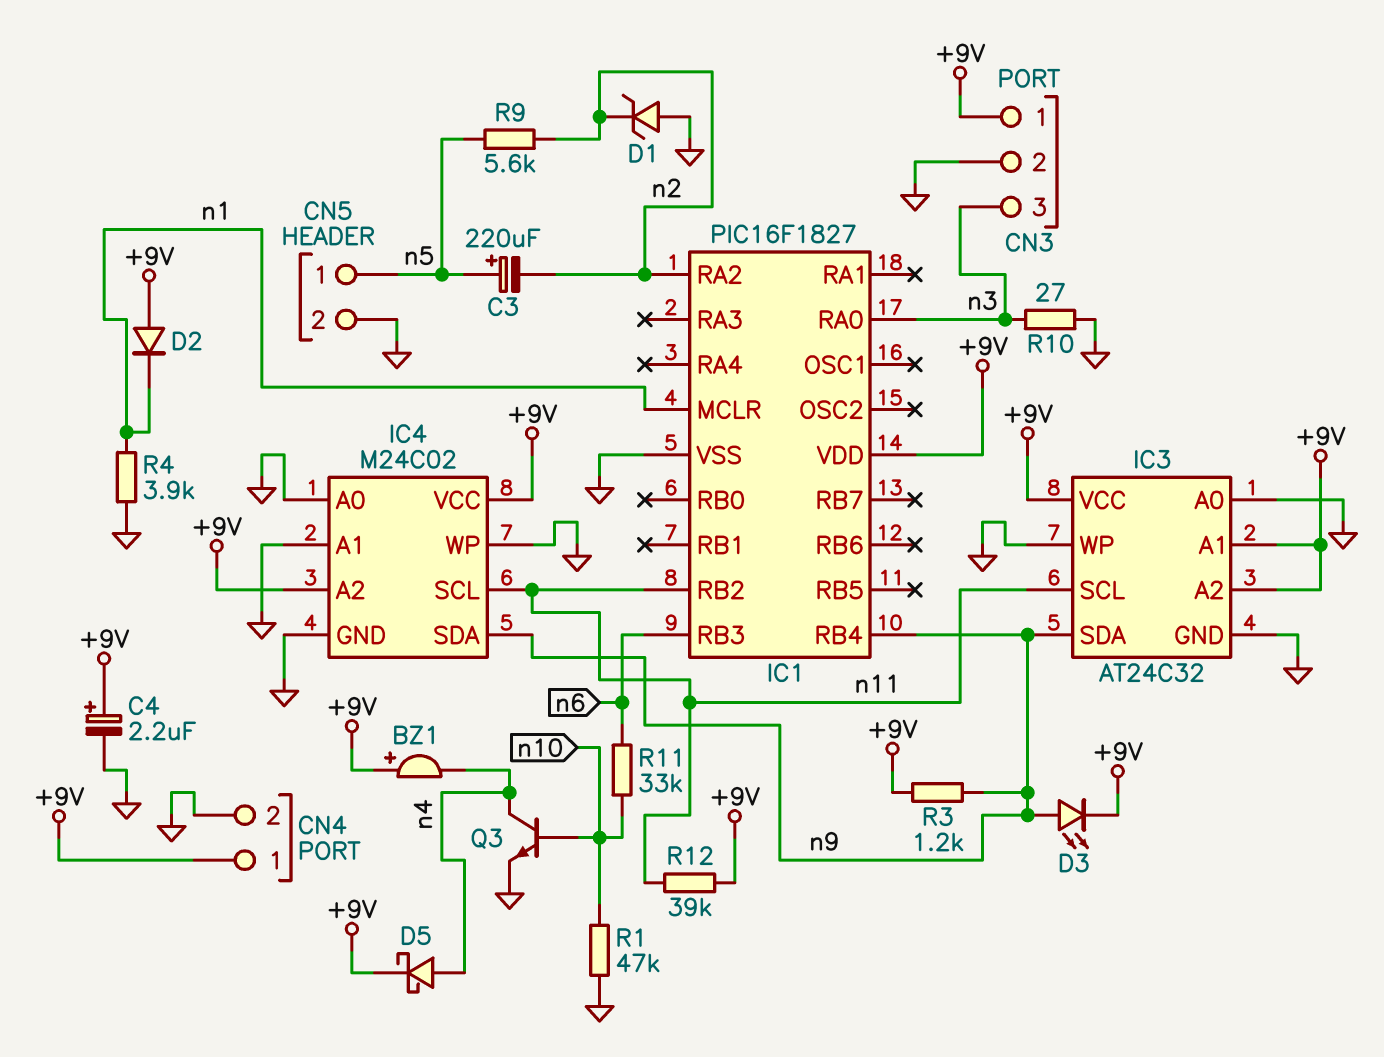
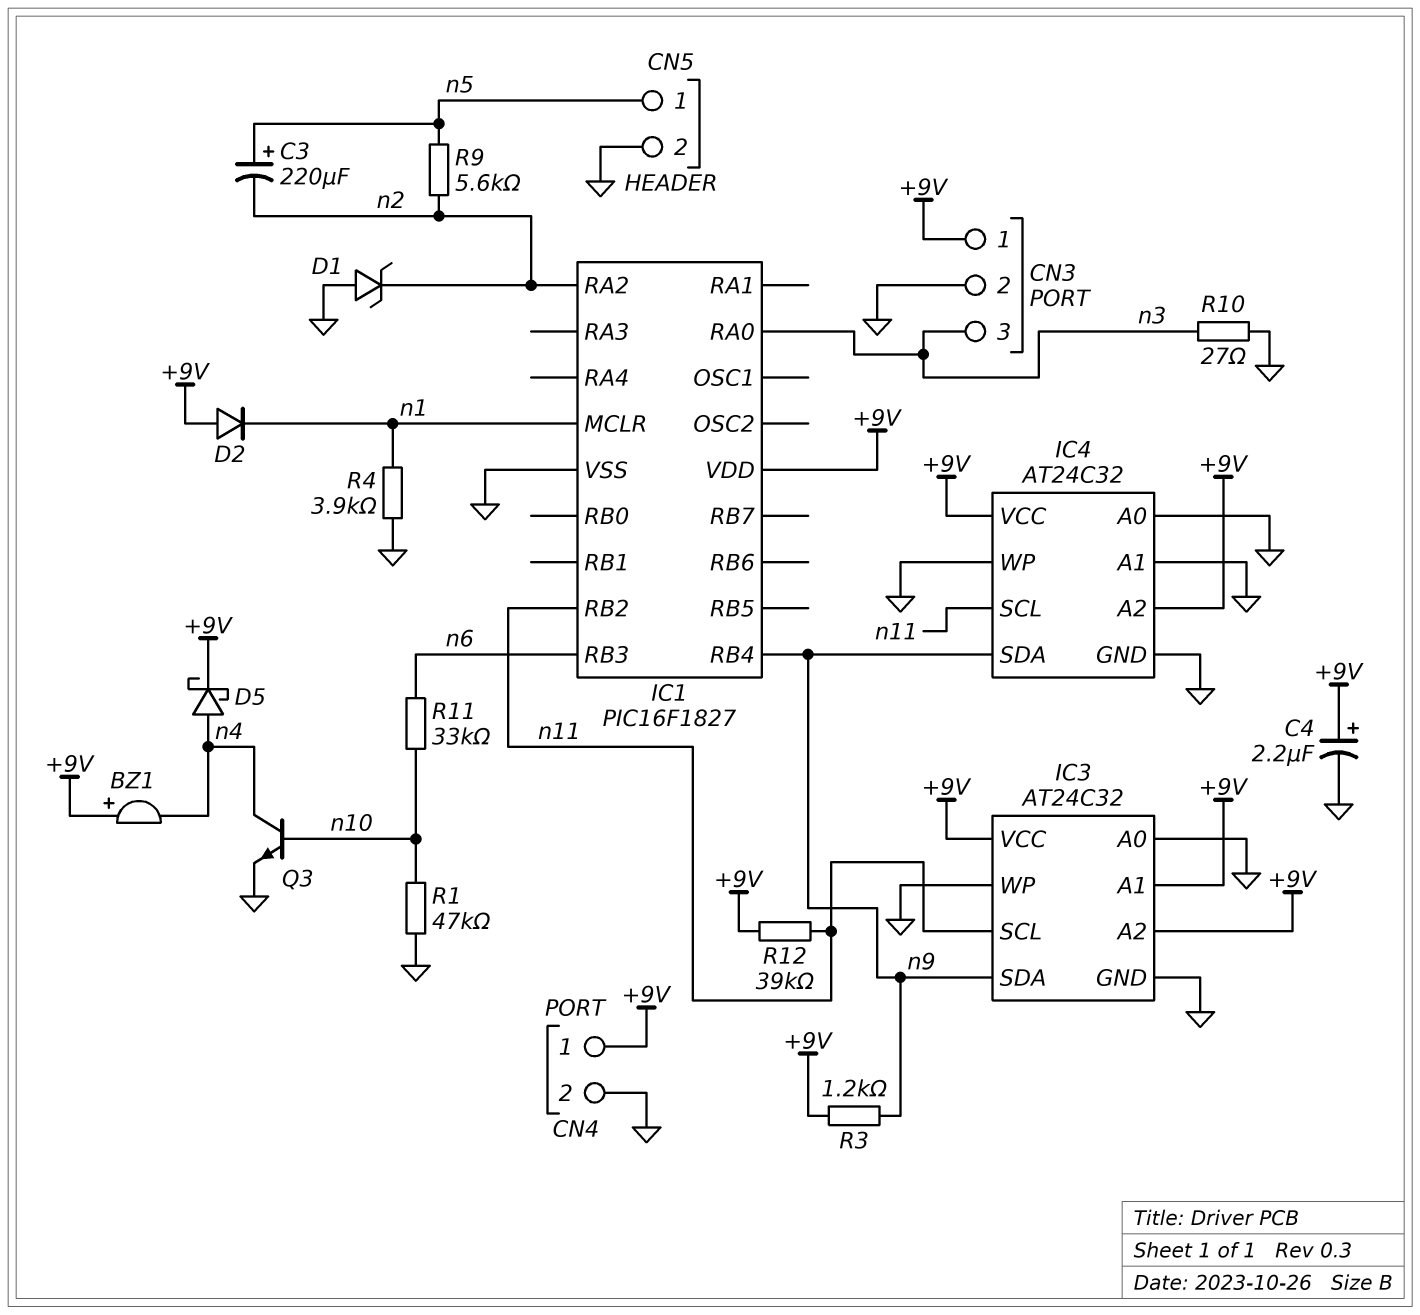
D3: LED (A n9, K +9V) -> none
IC4: M24C02 -> AT24C32

